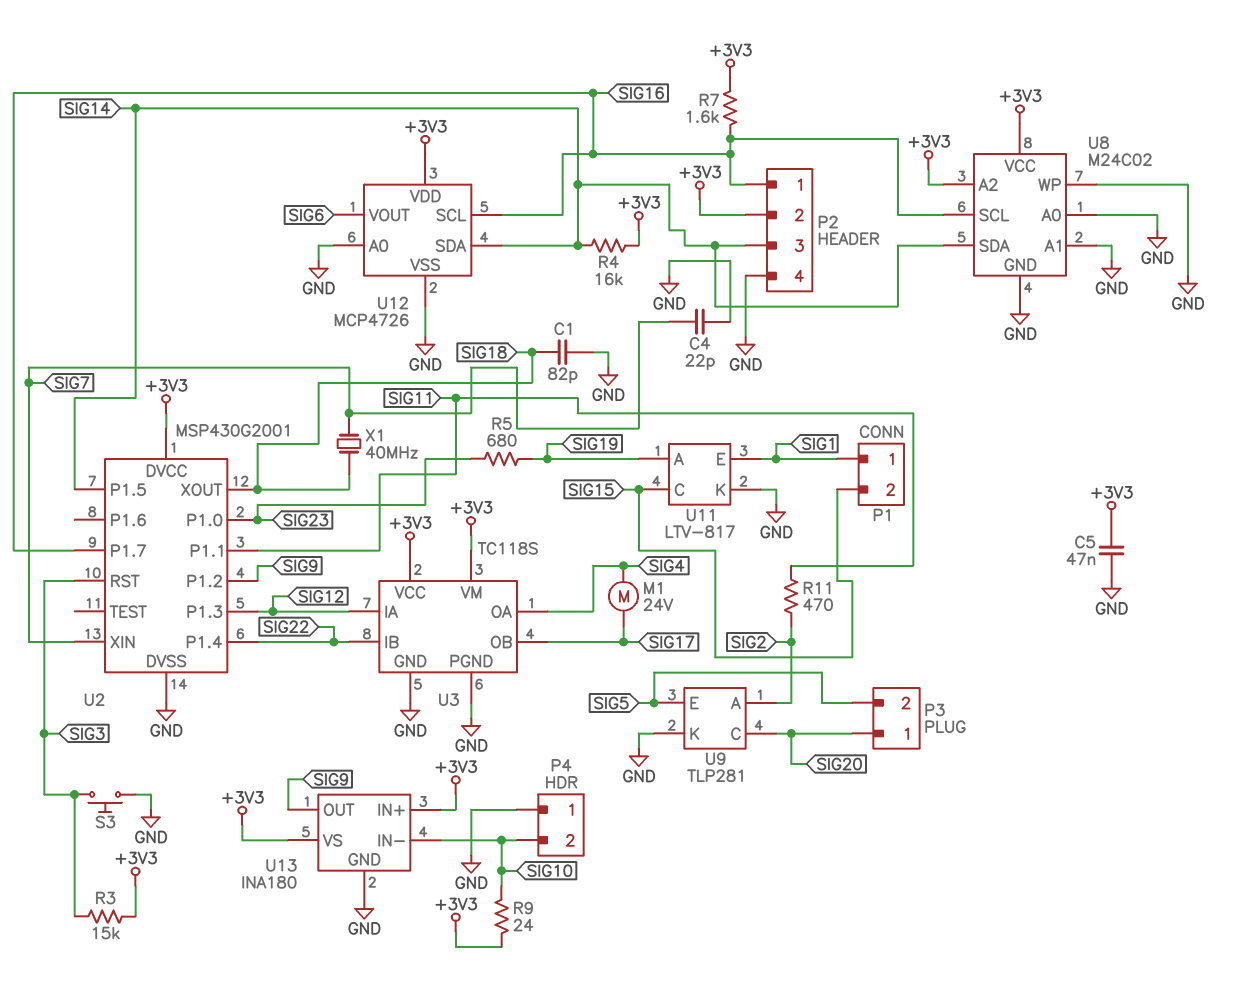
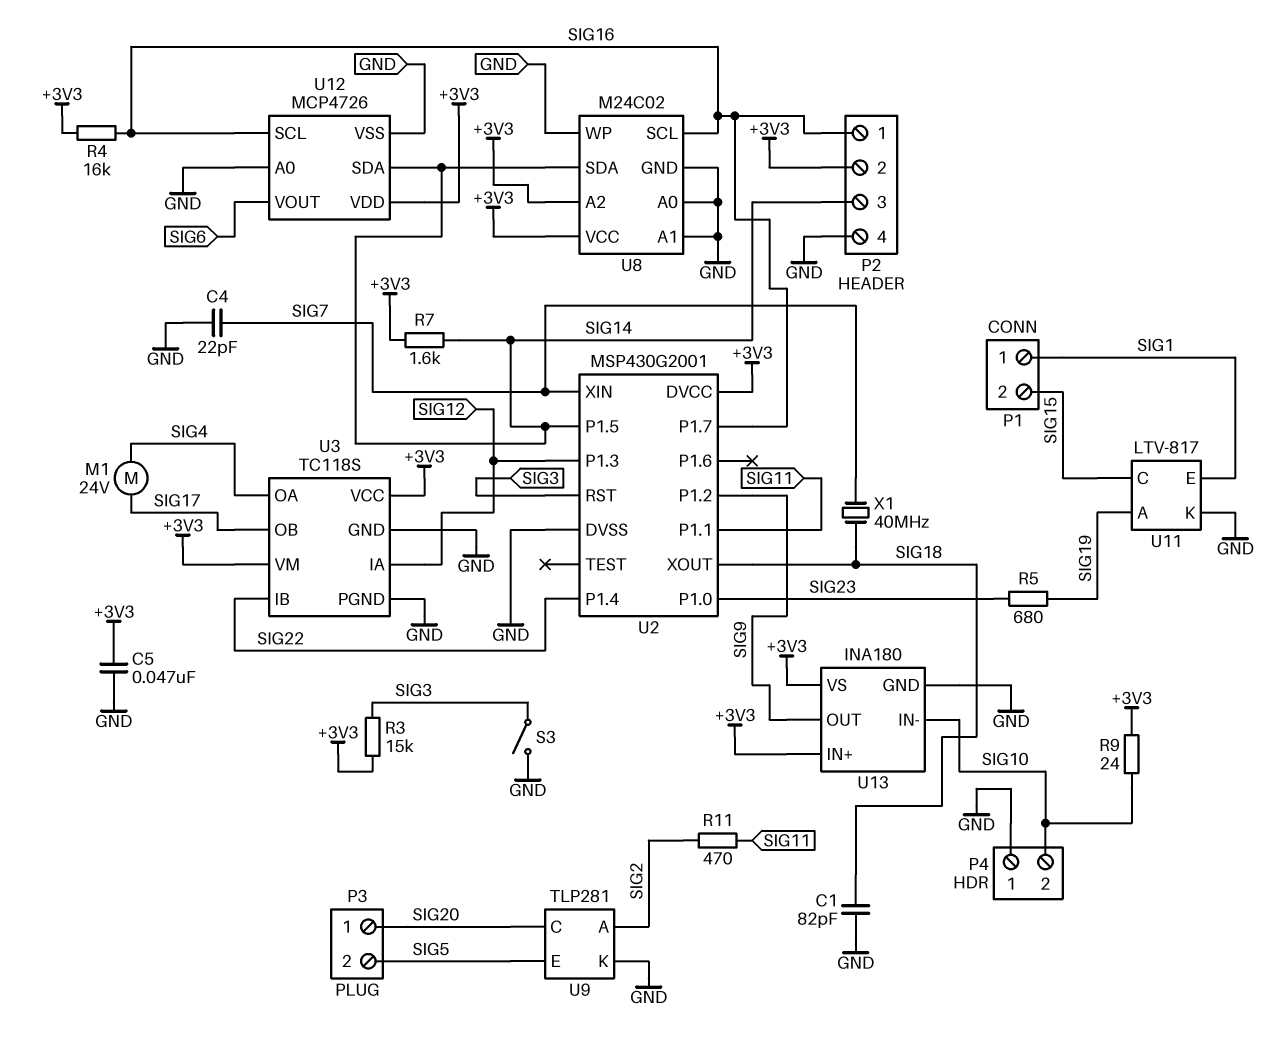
R4: 16k (+3V3, SIG14) -> 16k (+3V3, SIG16)
R7: 1.6k (+3V3, SIG16) -> 1.6k (+3V3, SIG14)
S3: button (GND, SIG3) -> switch (GND, SIG3)

